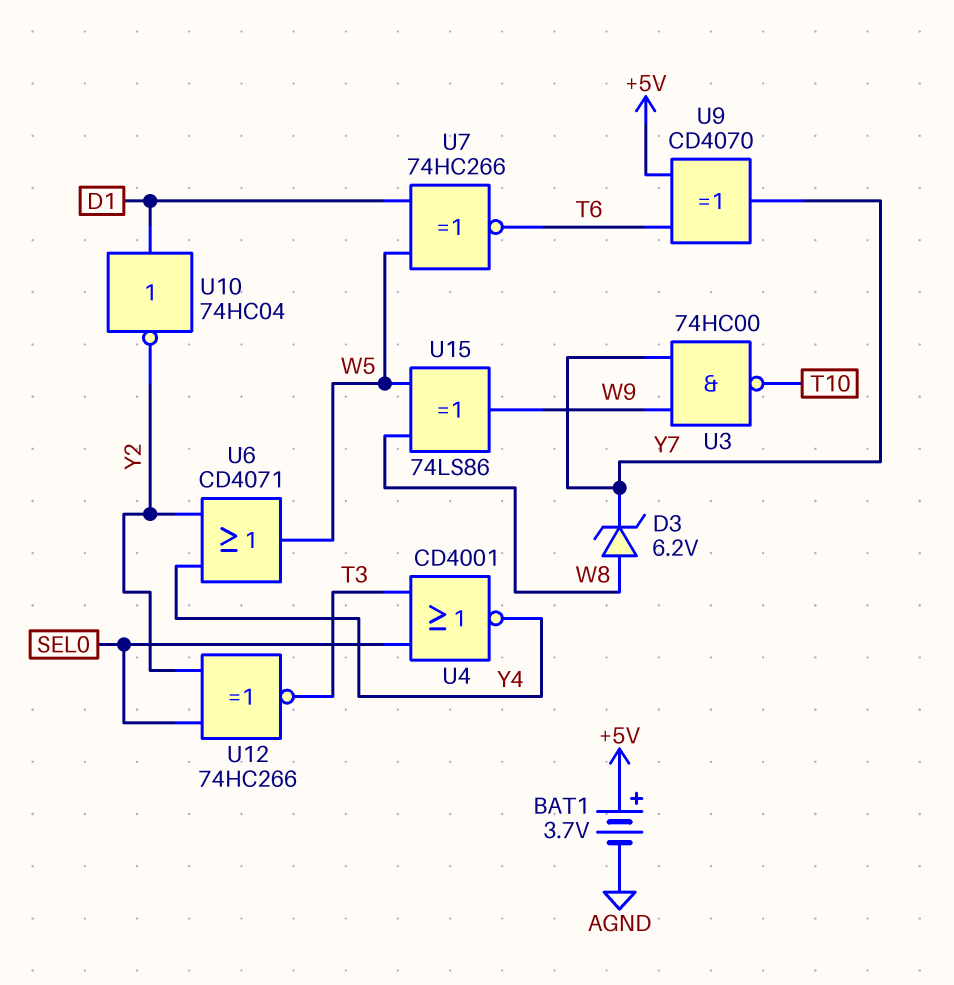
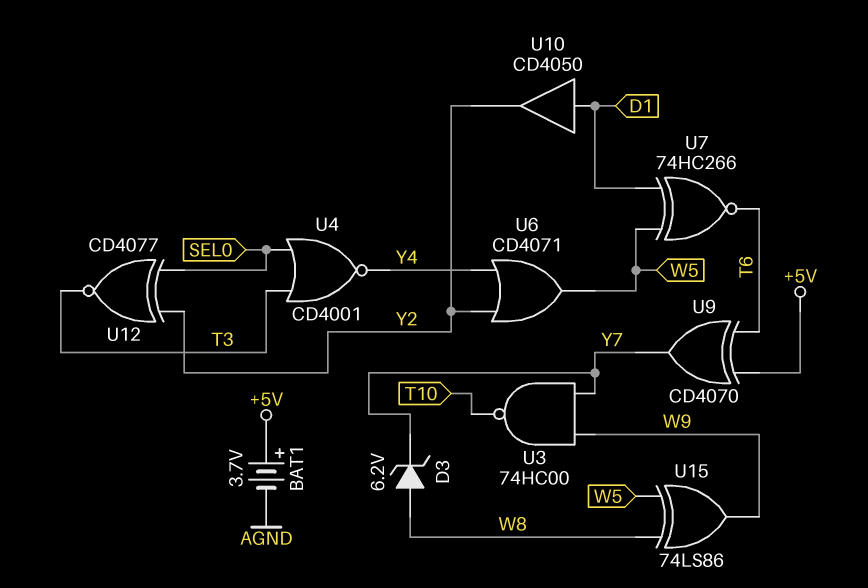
U10: NOT 74HC04 (in D1, out Y2) -> buffer CD4050 (in D1, out Y2)
U12: XNOR 74HC266 (in SEL0, in Y2, out T3) -> XNOR CD4077 (in SEL0, in Y2, out T3)

